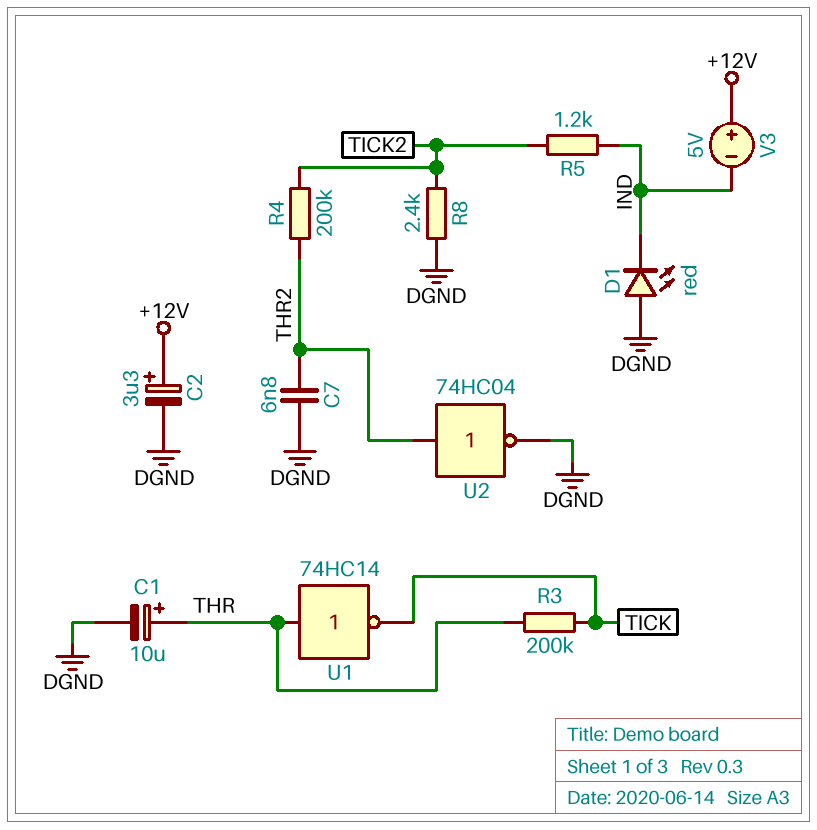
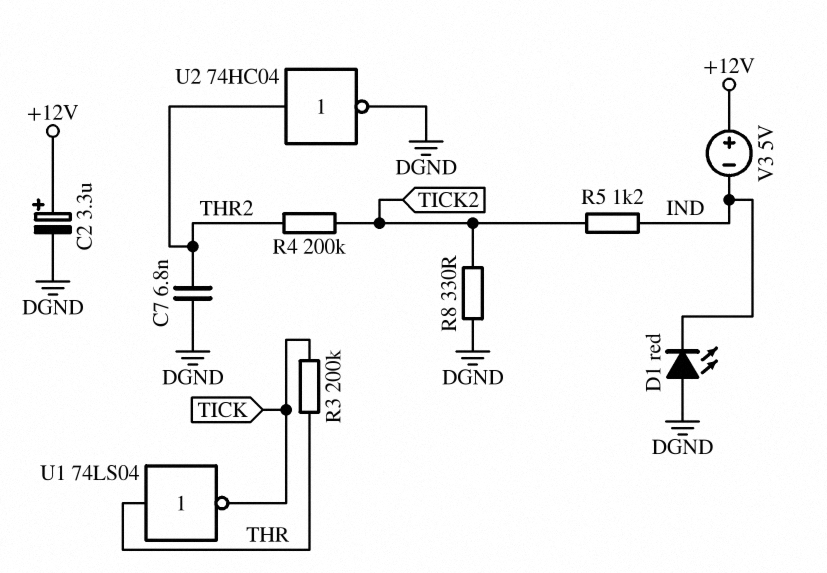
C1: 10uF (plus THR, minus DGND) -> none
R8: 2.4k (DGND, TICK2) -> 330 (DGND, TICK2)
U1: NOT 74HC14 (in THR, out TICK) -> NOT 74LS04 (in THR, out TICK)

